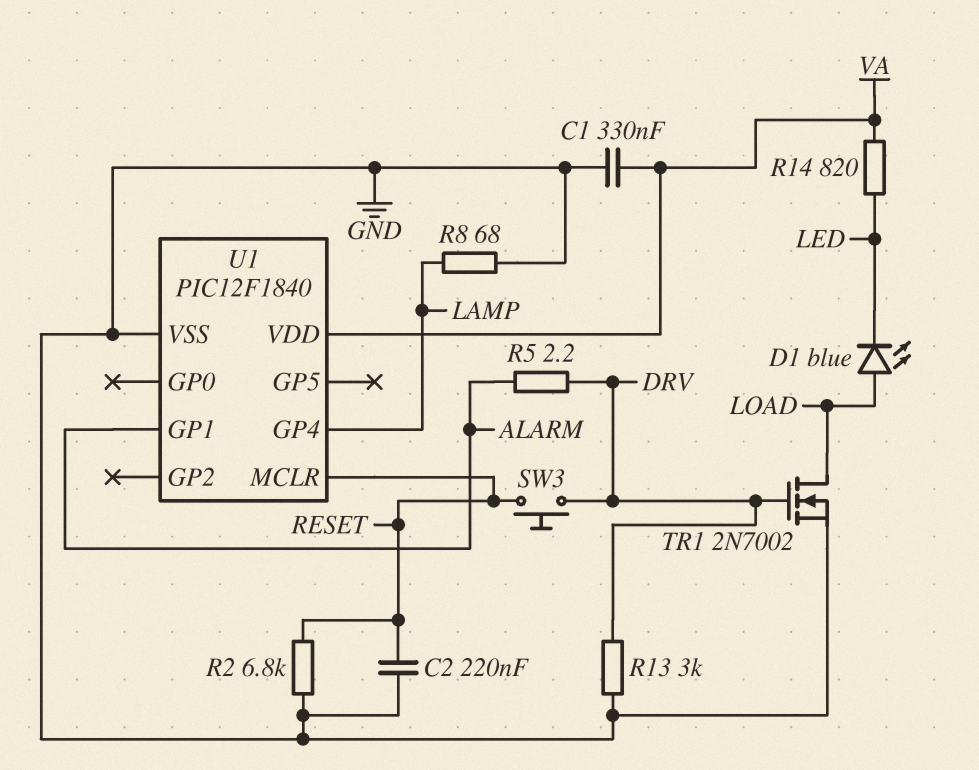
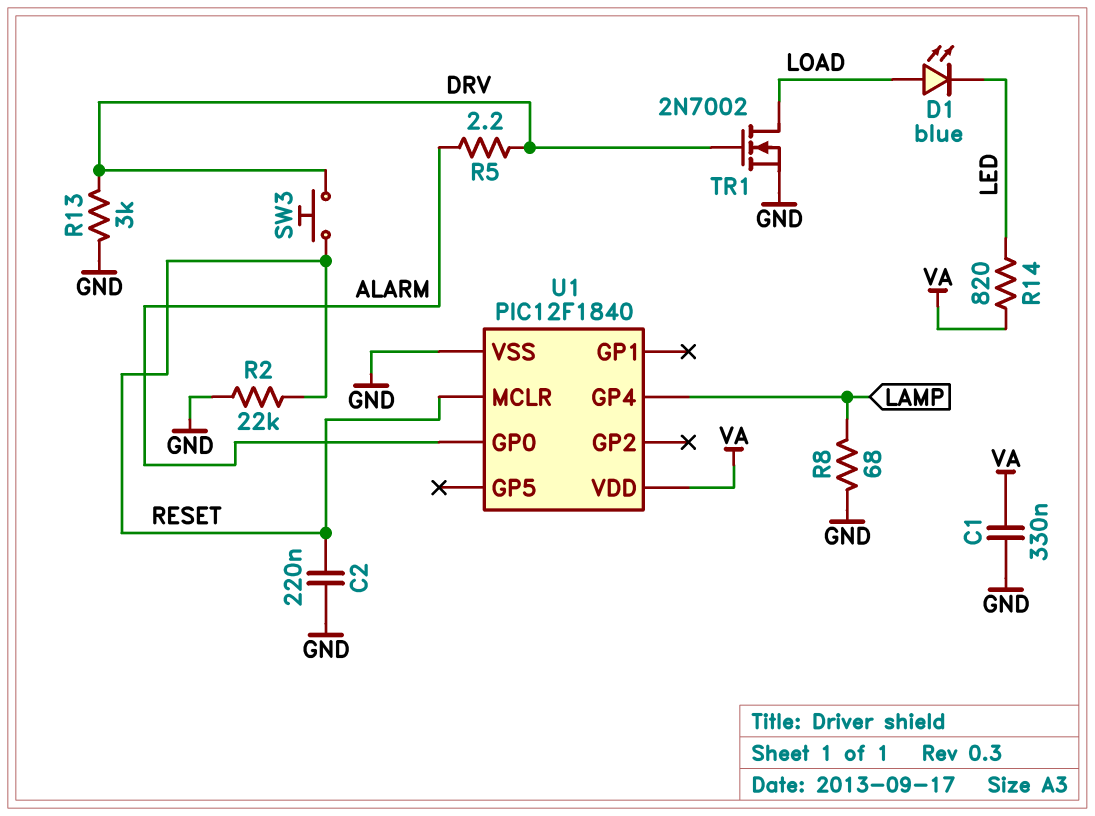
R2: 6.8k (GND, RESET) -> 22k (GND, RESET)
U1 pin GP0: none -> ALARM
U1 pin GP1: ALARM -> none

